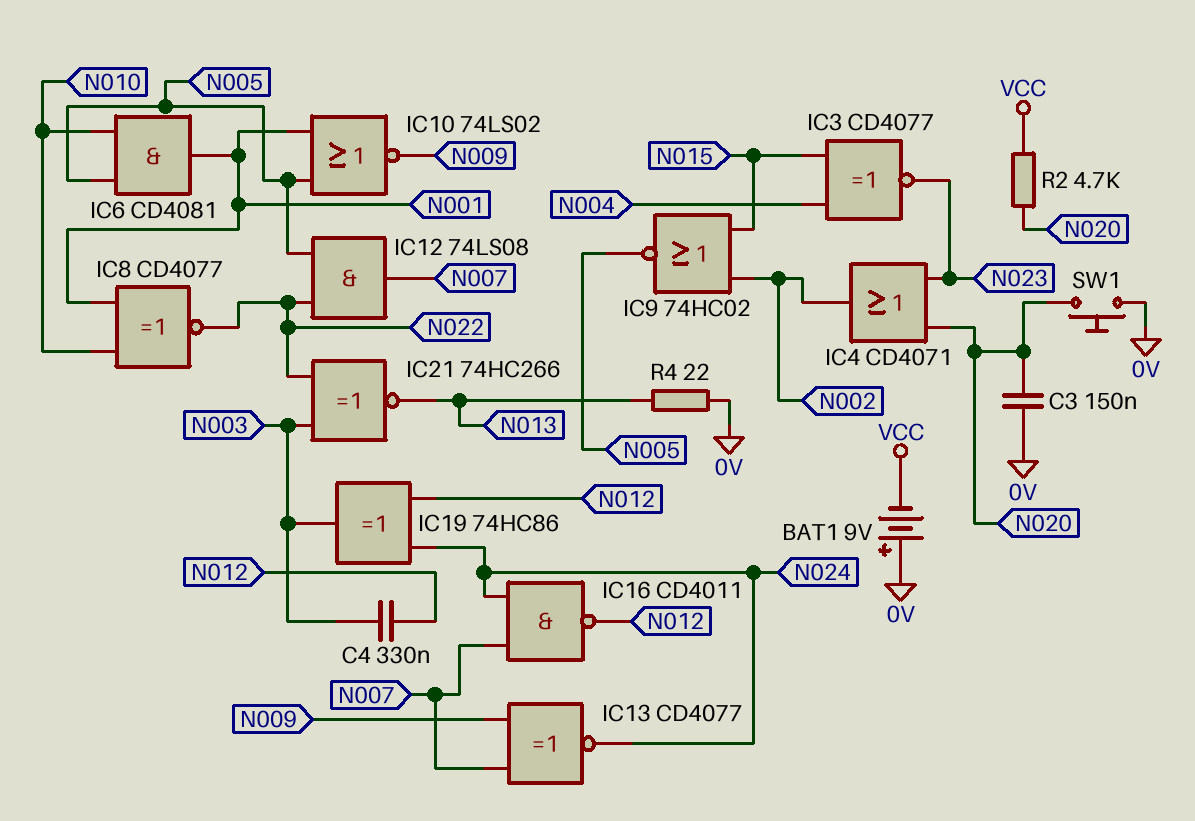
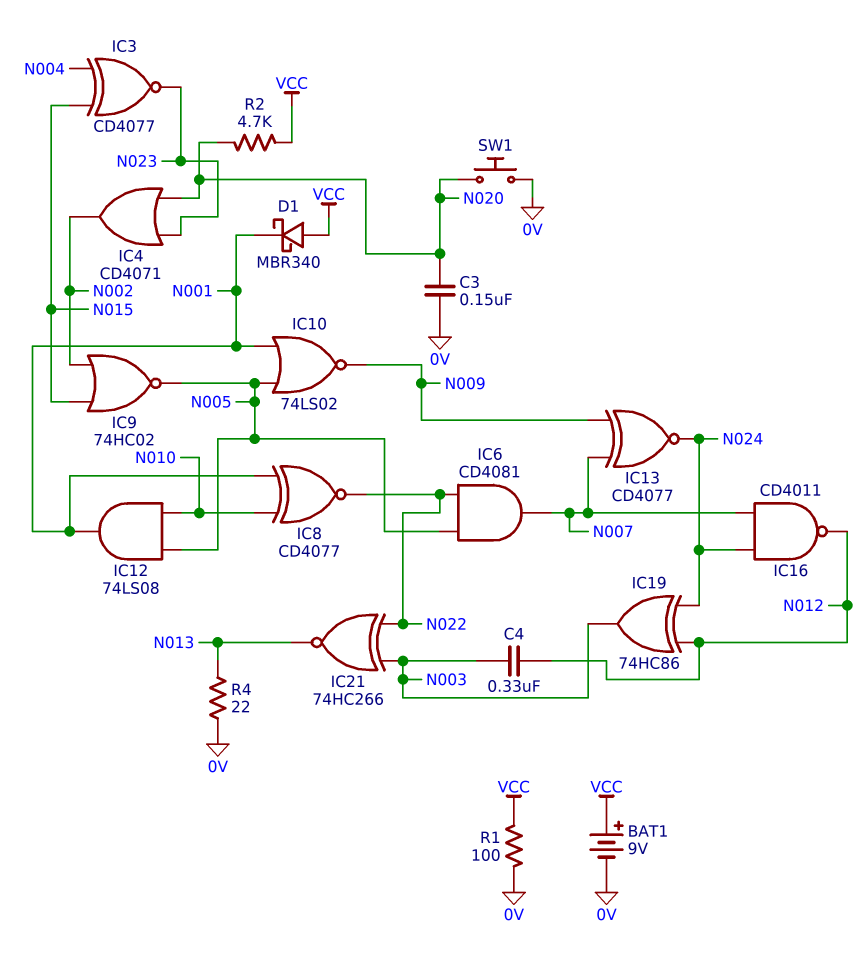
BAT1: 9V (plus 0V, minus VCC) -> 9V (plus VCC, minus 0V)
D1: none -> schottky MBR340 (A VCC, K N001)
IC6: AND CD4081 (in N005, in N010, out N001) -> AND CD4081 (in N005, in N022, out N007)
IC12: AND 74LS08 (in N005, in N022, out N007) -> AND 74LS08 (in N005, in N010, out N001)
R1: none -> 100 (0V, VCC)

